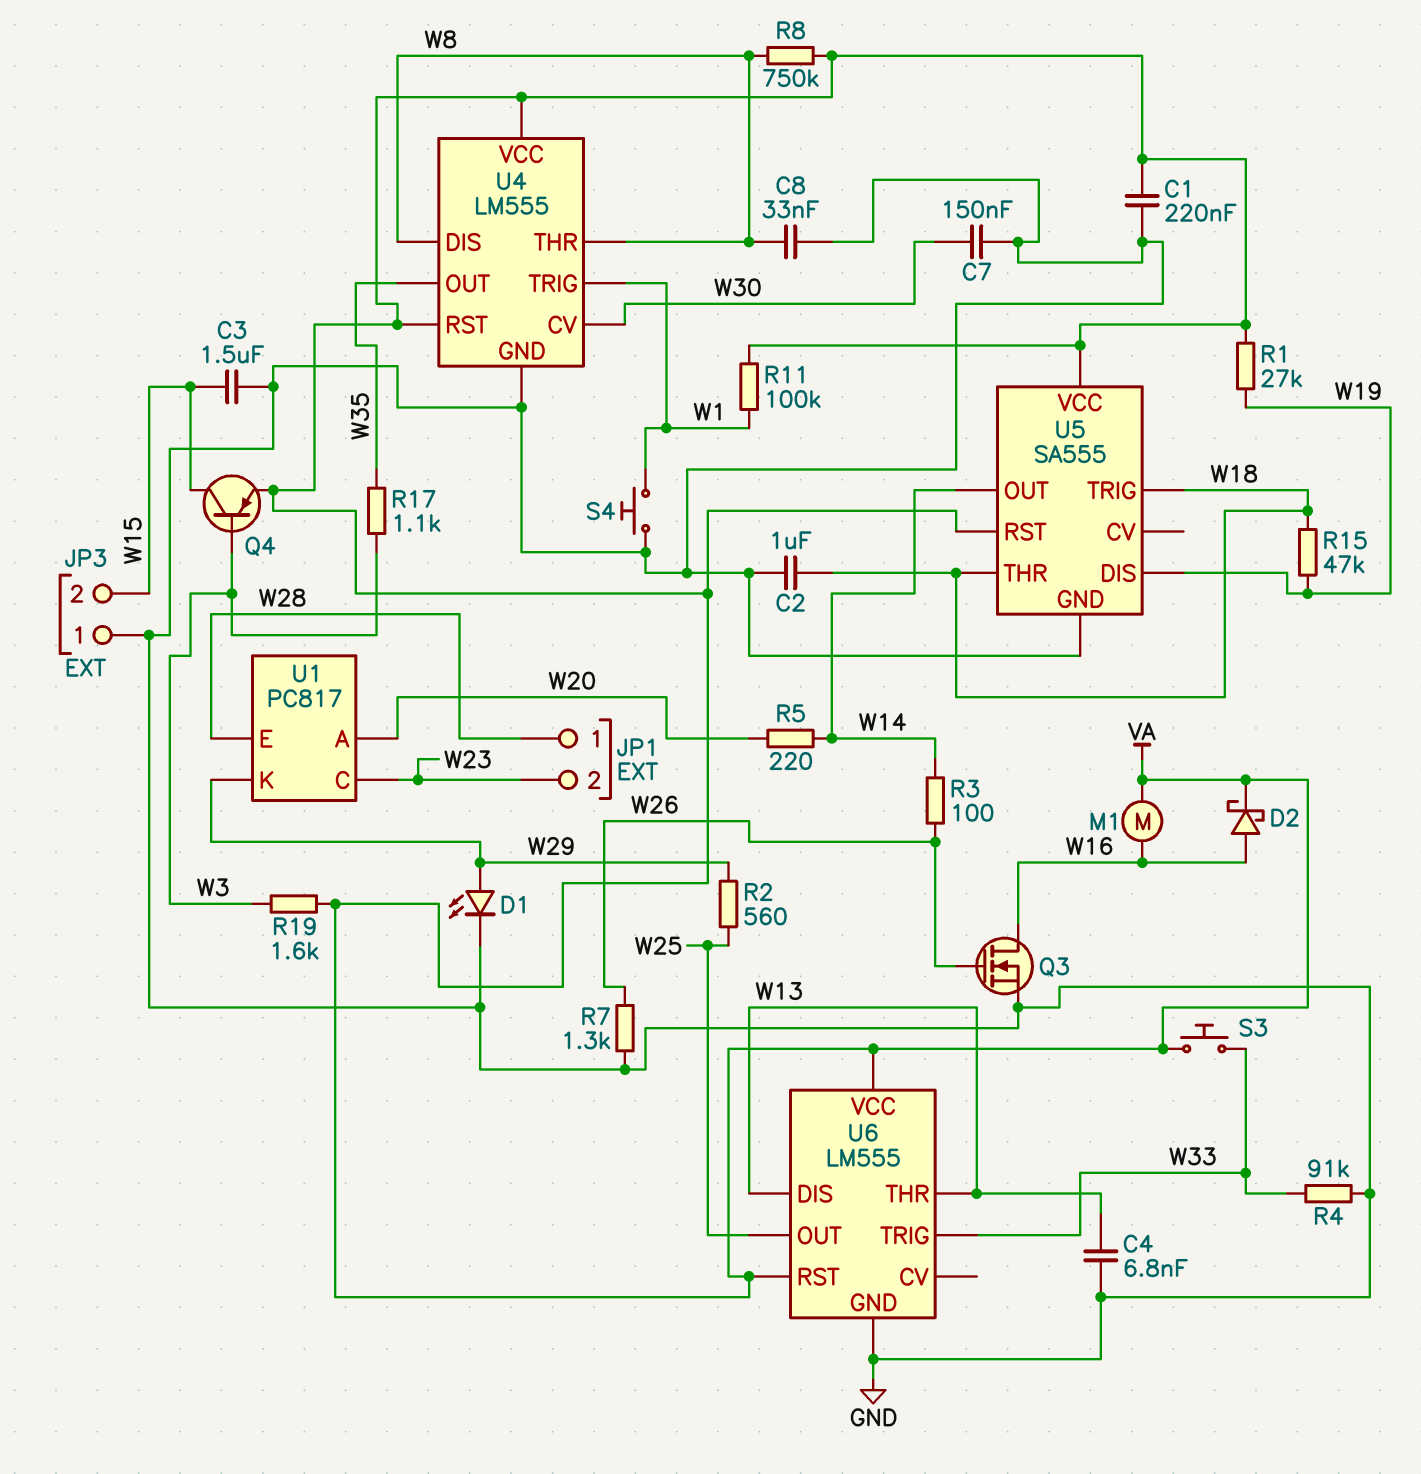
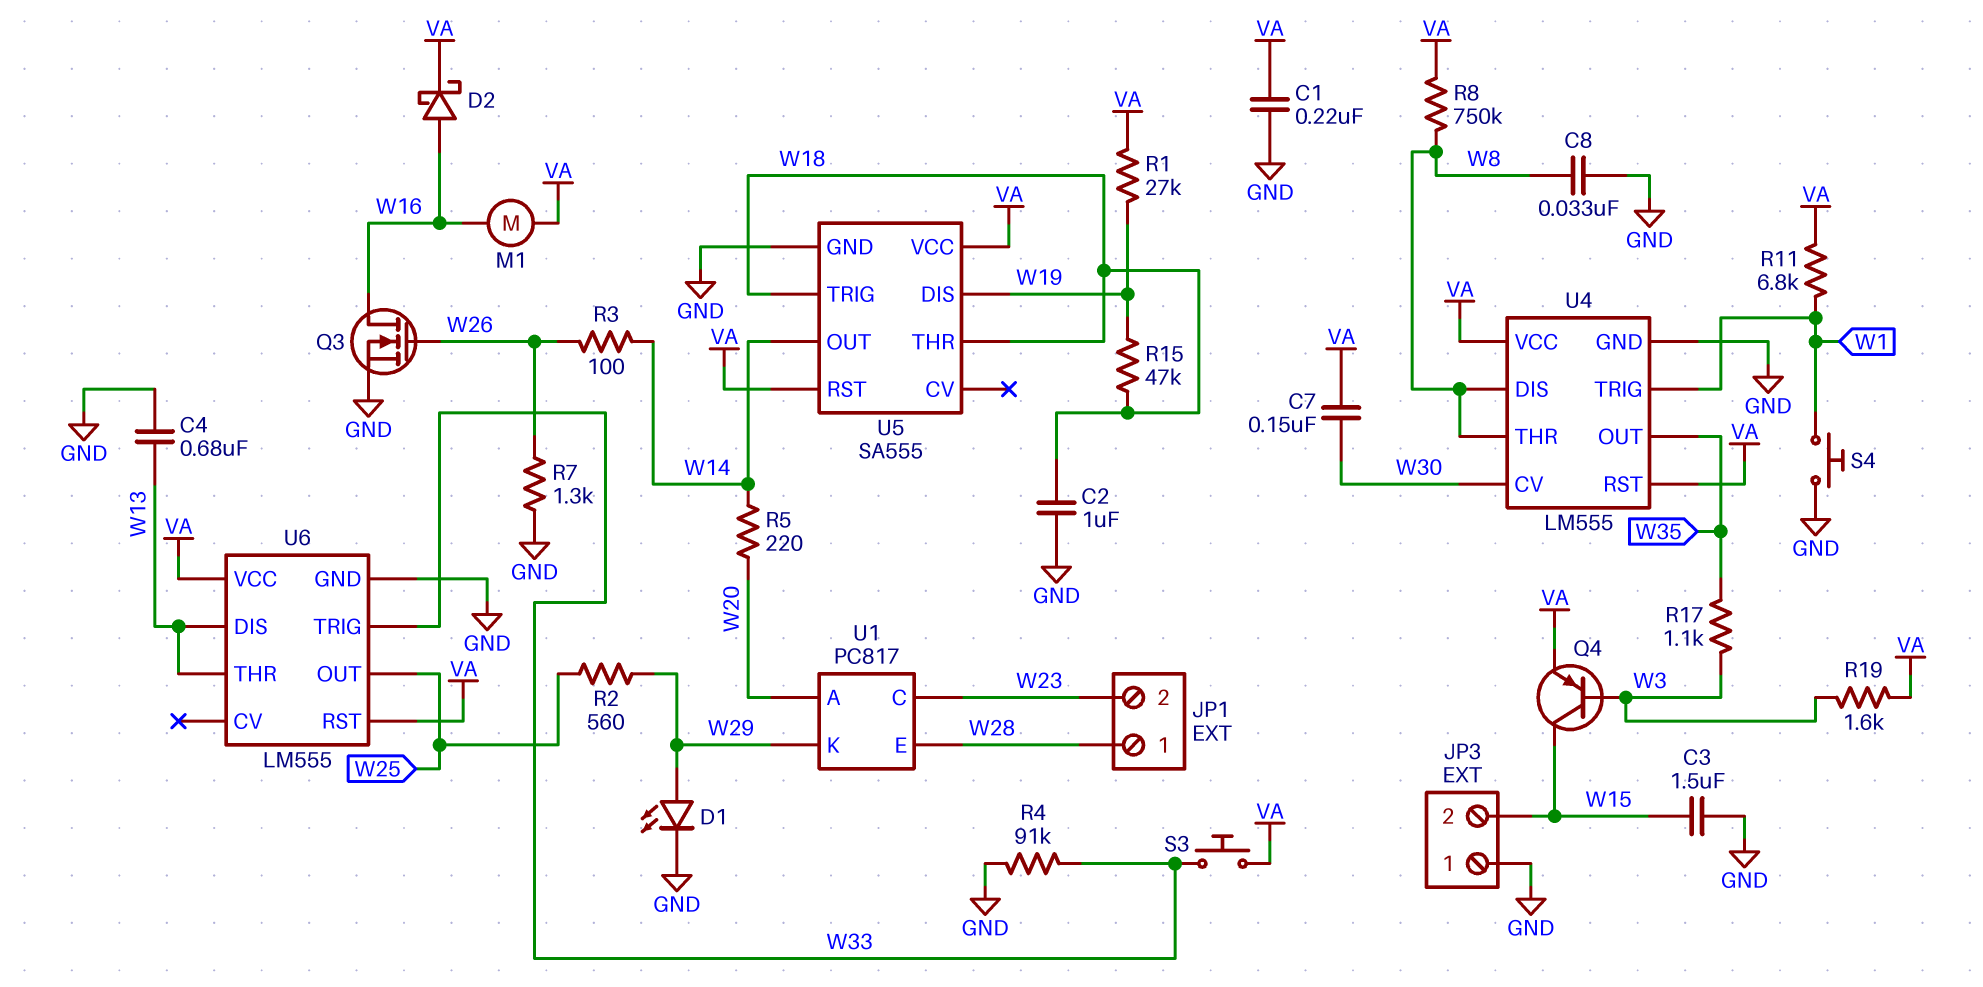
C4: 6.8nF (GND, W13) -> 680nF (GND, W13)
C7: 150nF (GND, W30) -> 150nF (VA, W30)
R11: 100k (VA, W1) -> 6.8k (VA, W1)

